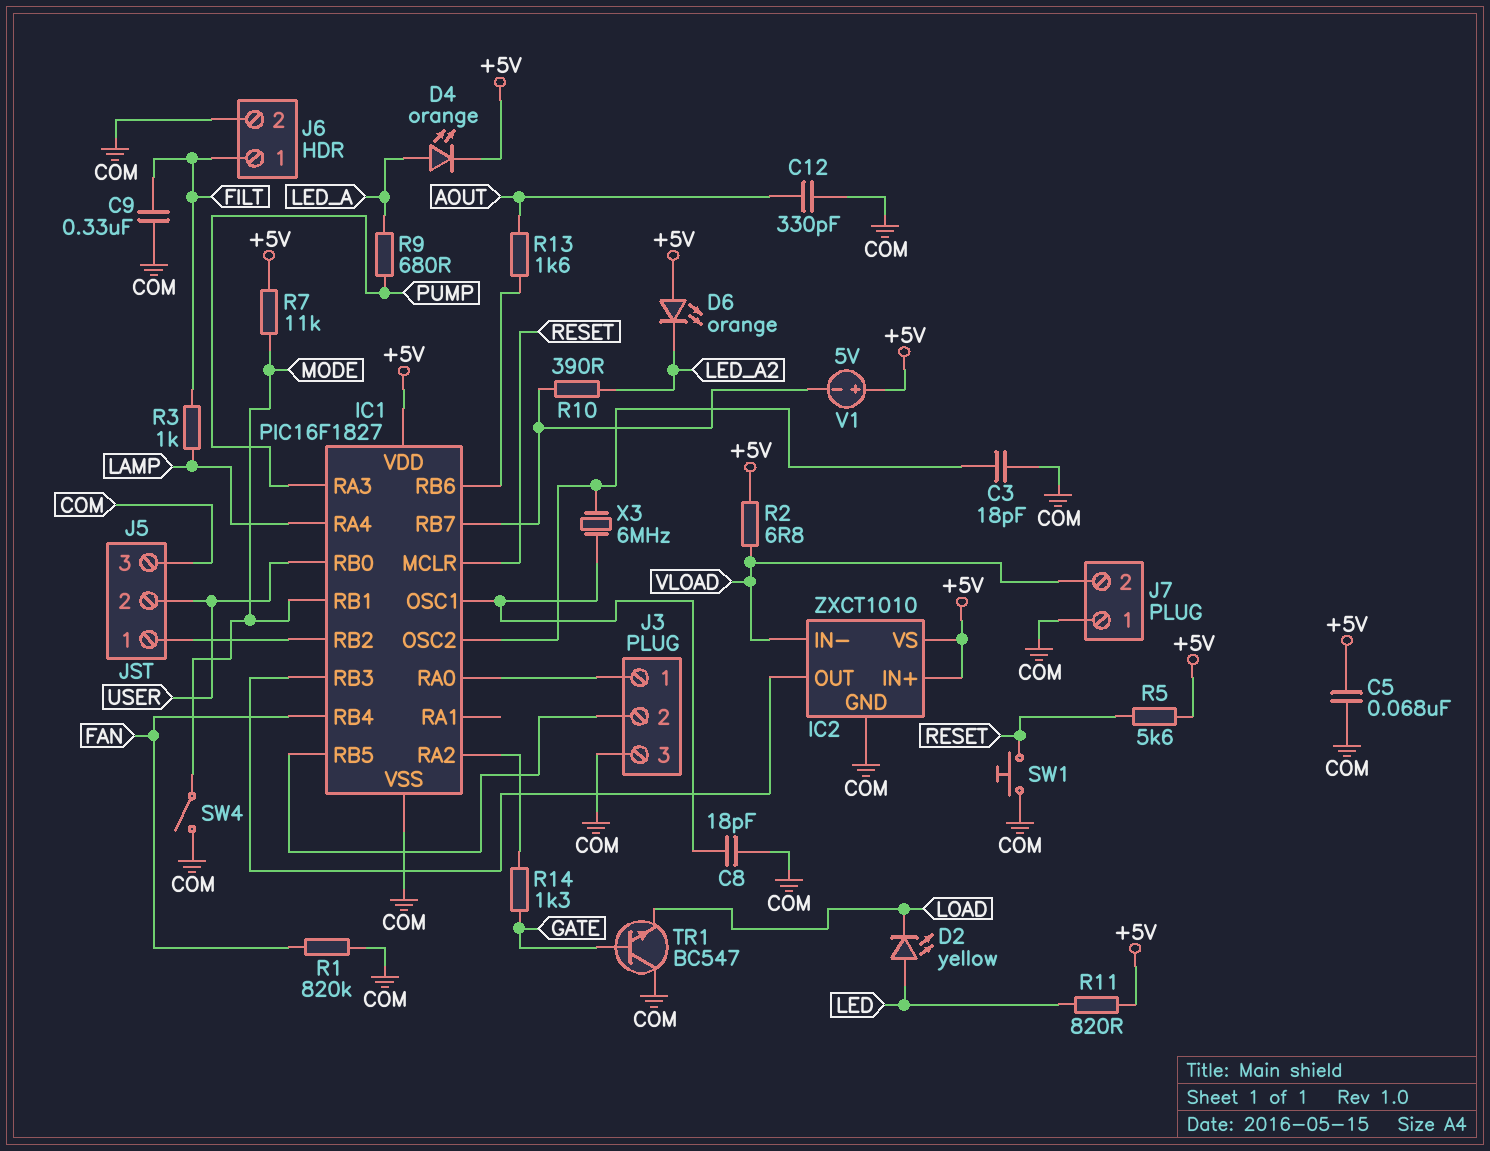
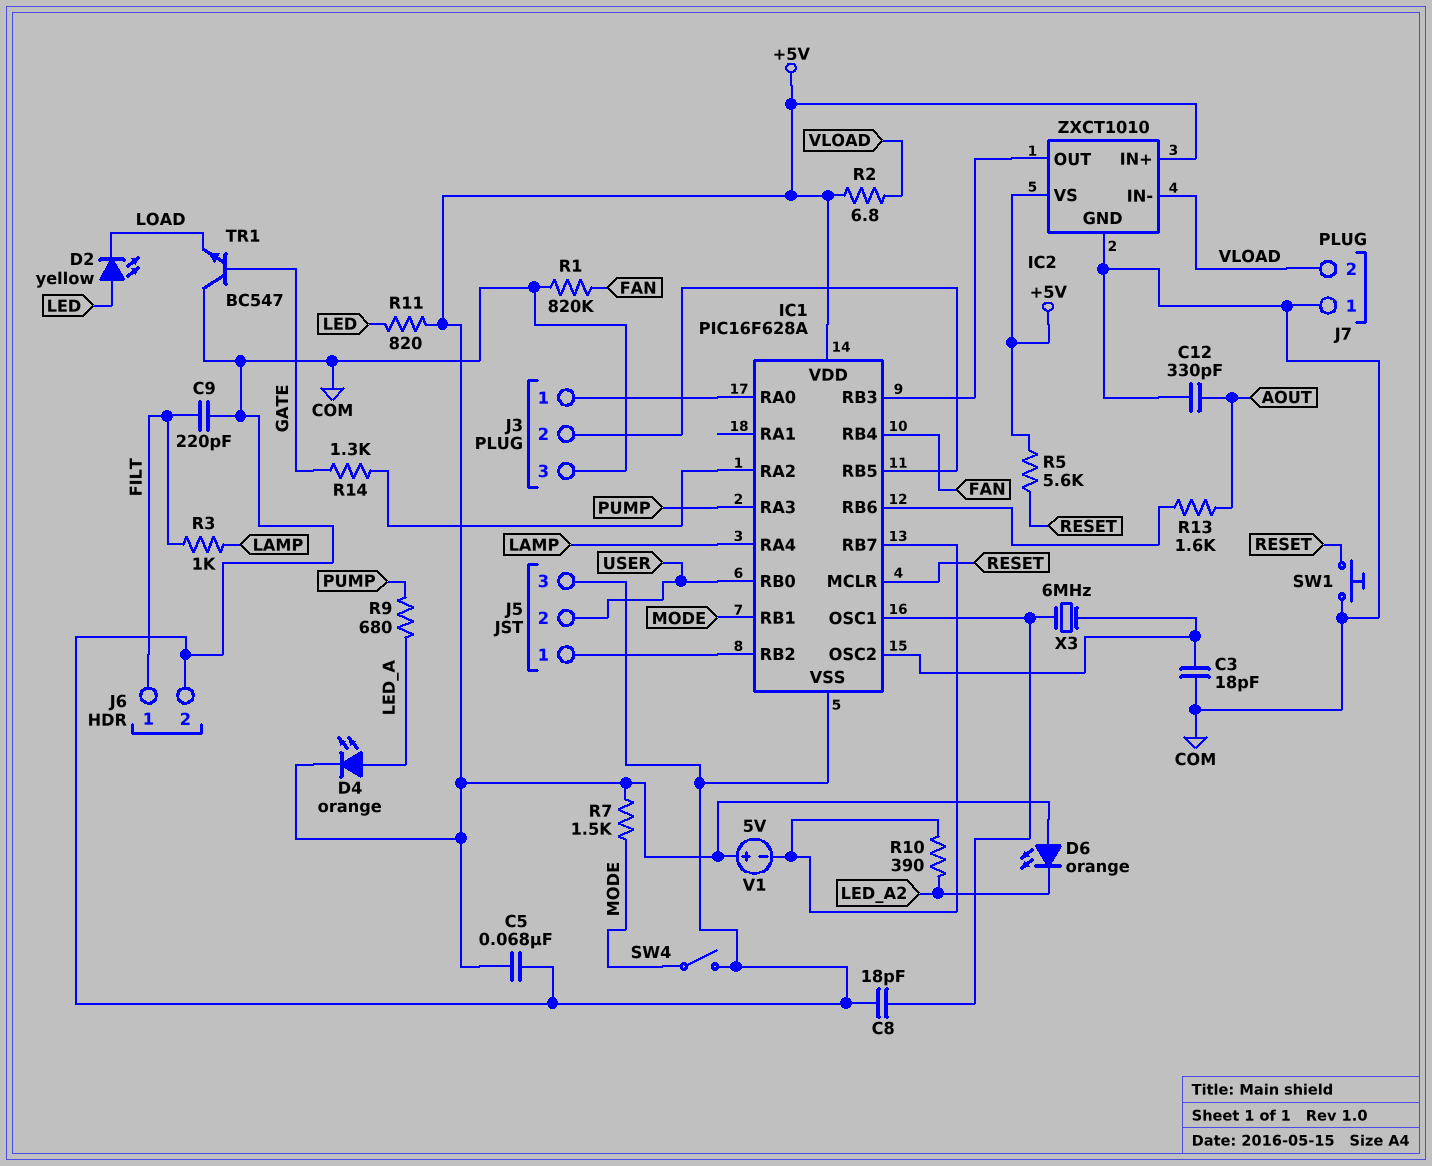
C9: 330nF (COM, FILT) -> 220pF (COM, FILT)
IC1: PIC16F1827 -> PIC16F628A
R7: 11k (+5V, MODE) -> 1.5k (+5V, MODE)

